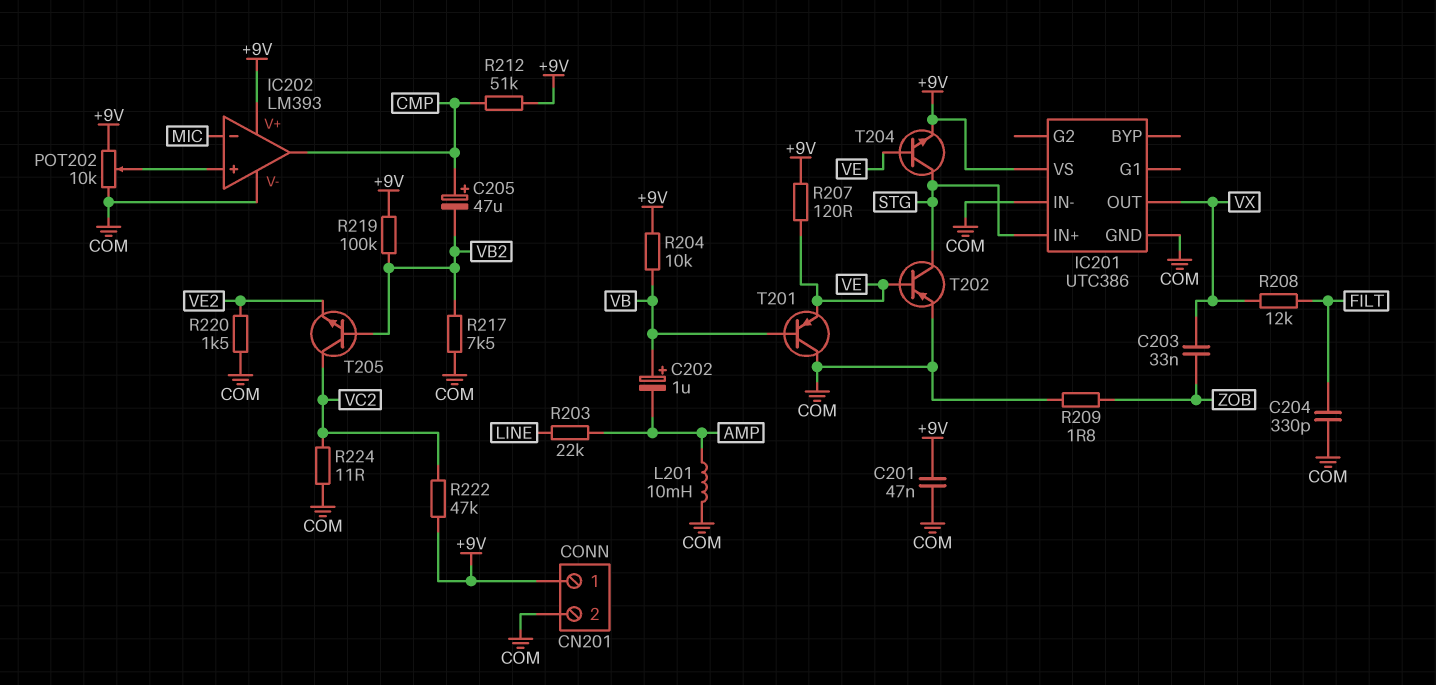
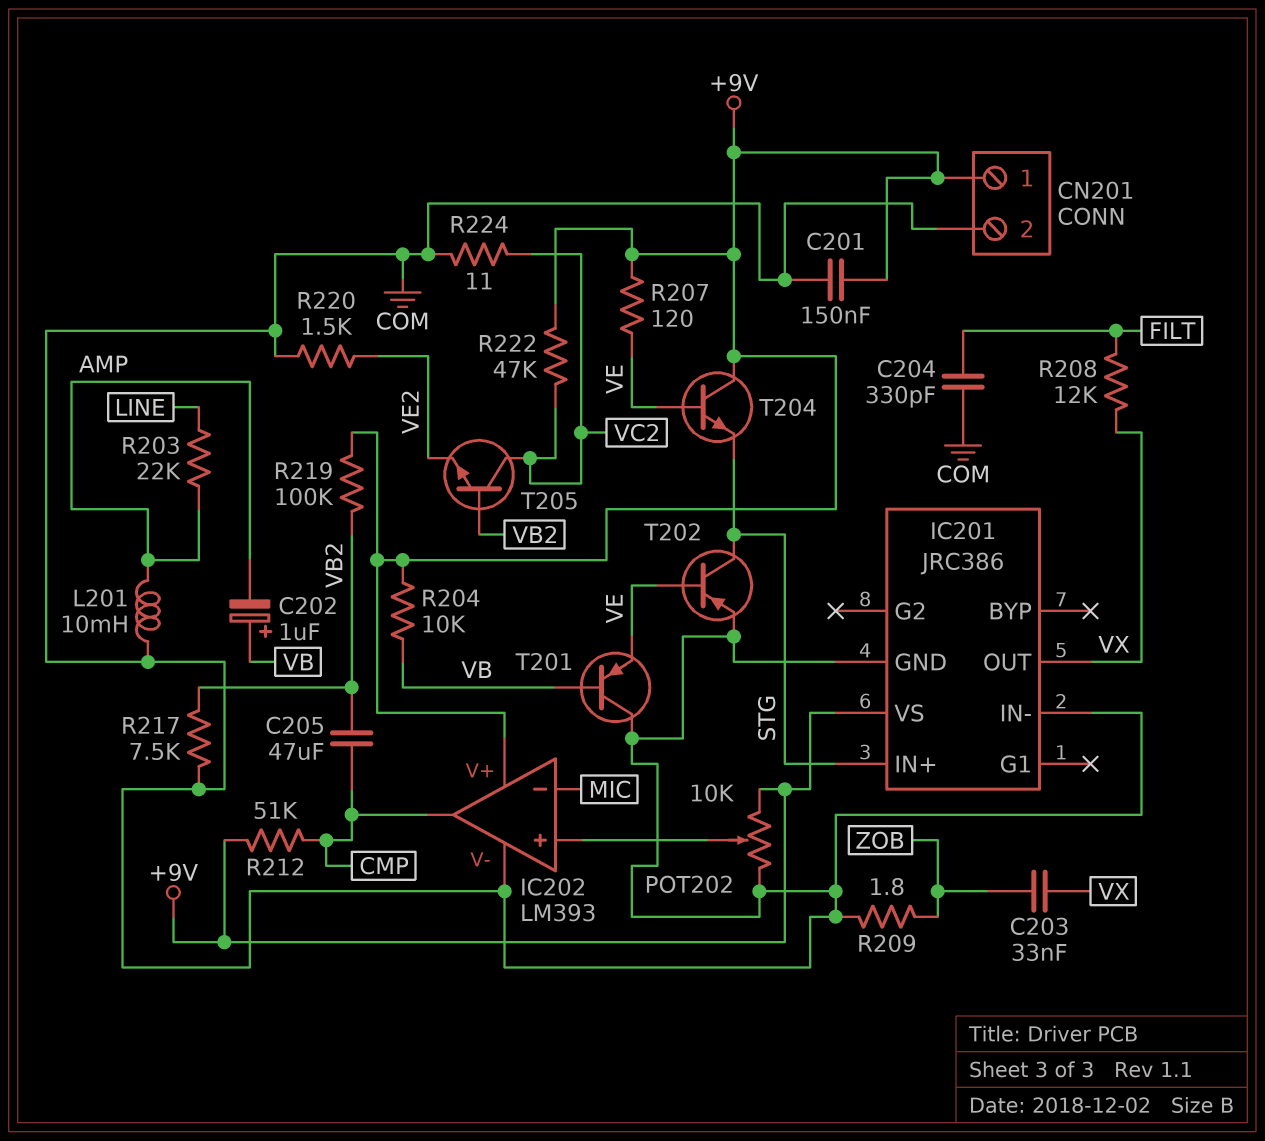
C201: 47nF (+9V, COM) -> 150nF (+9V, COM)
C205: 47uF (plus CMP, minus VB2) -> 47uF (CMP, VB2)
IC201: UTC386 -> JRC386
T204: NPN (B VE, C STG, E +9V) -> NPN (B VE, C +9V, E STG)

